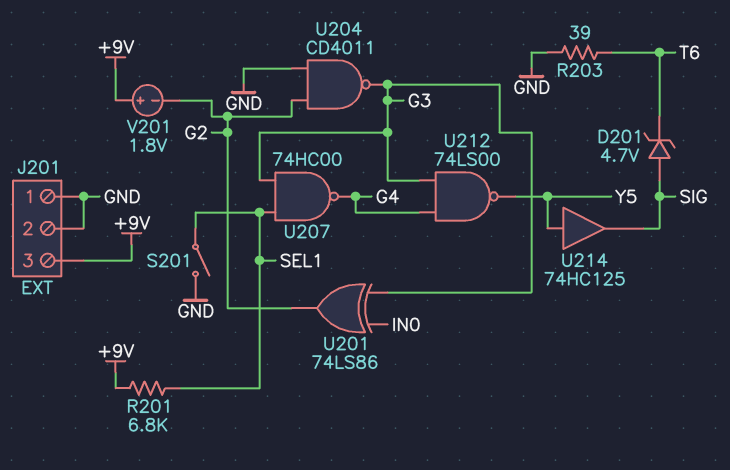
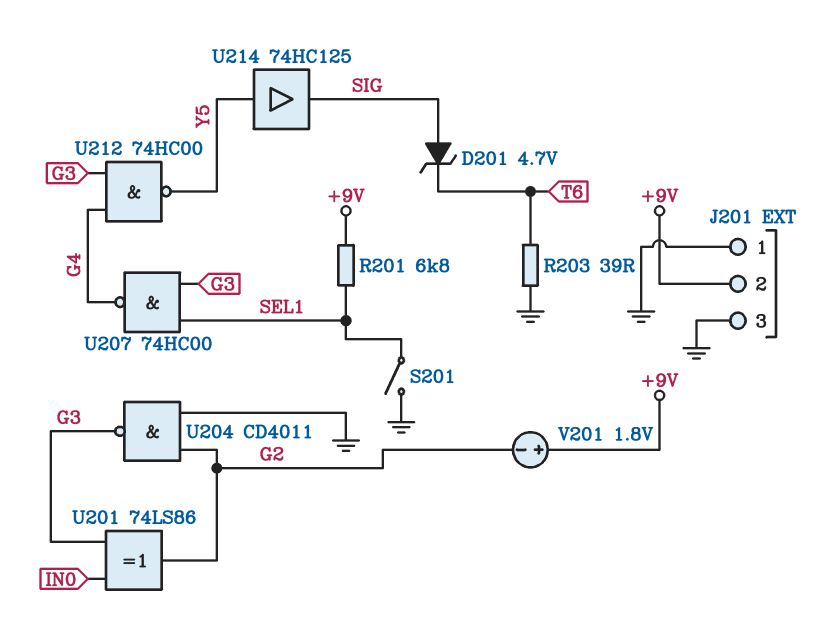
J201 pin 2: GND -> +9V
J201 pin 3: +9V -> GND
U212: NAND 74LS00 (in G3, in G4, out Y5) -> NAND 74HC00 (in G3, in G4, out Y5)

